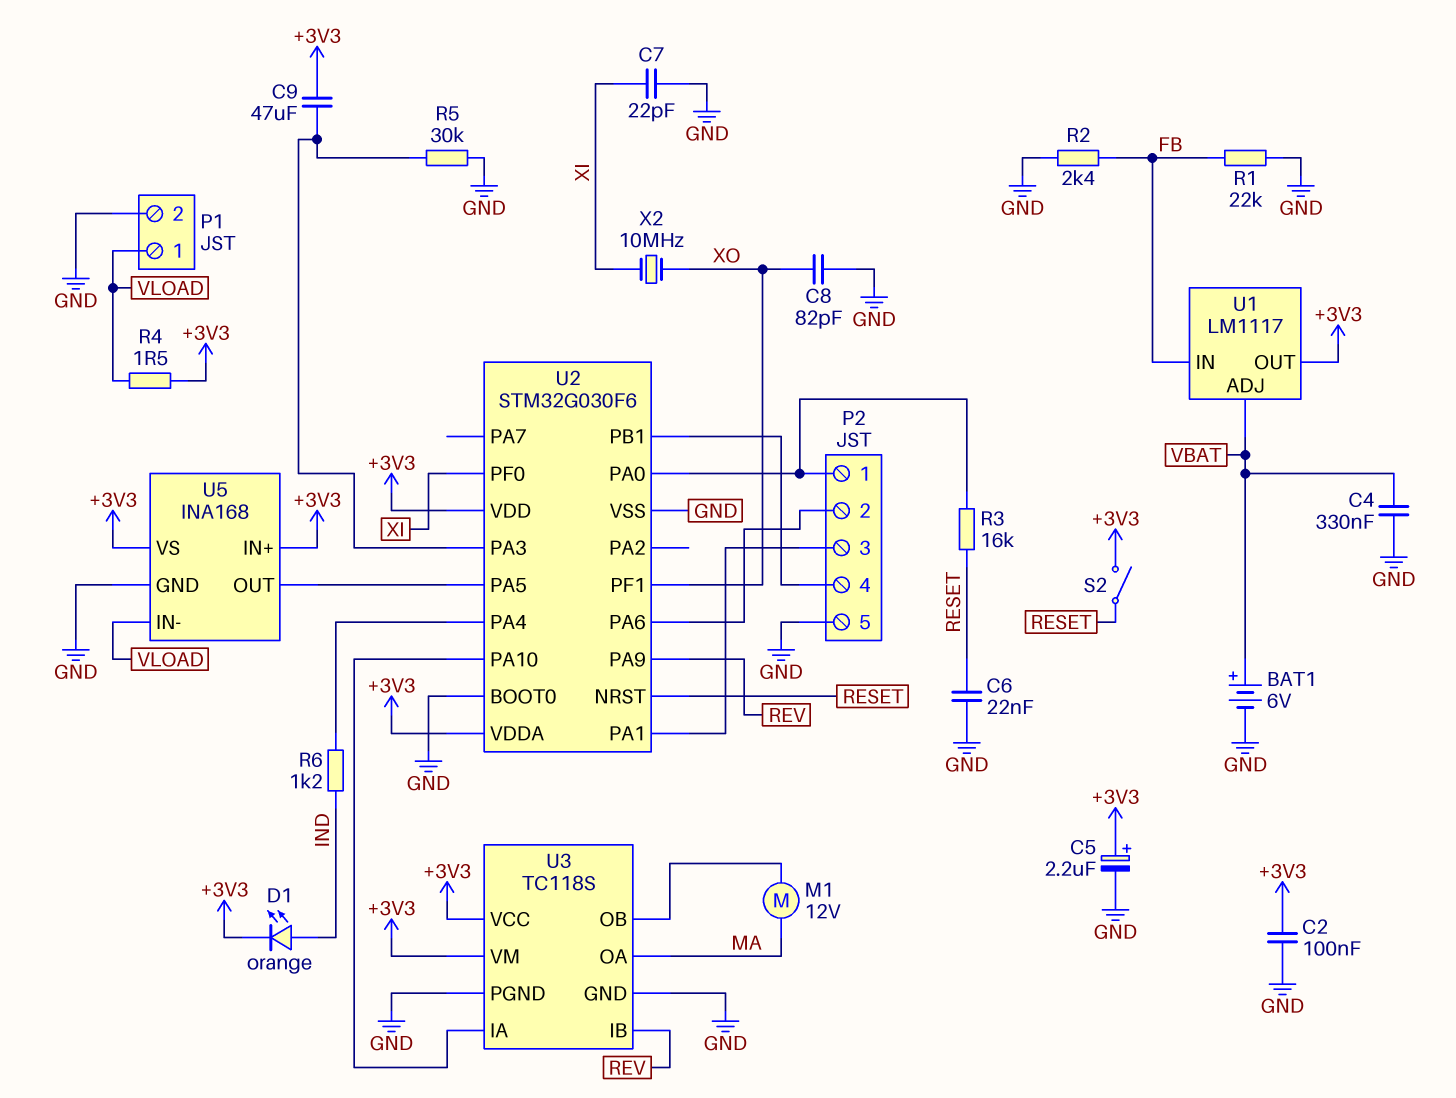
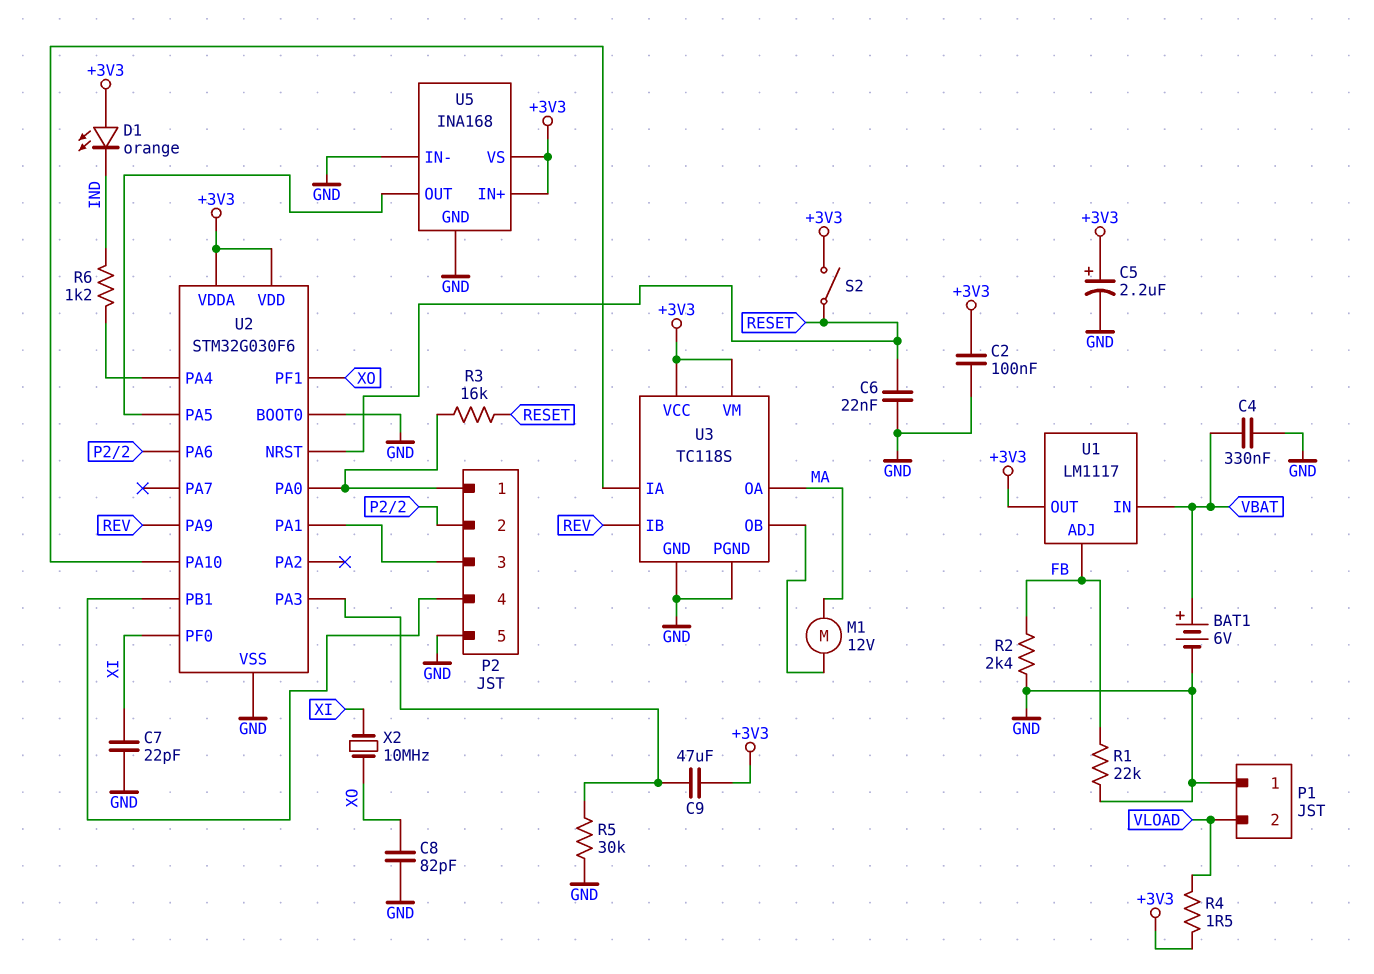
D1: LED orange (A IND, K +3V3) -> LED orange (A +3V3, K IND)
P1 pin 1: VLOAD -> GND
P1 pin 2: GND -> VLOAD
U1 pin ADJ: VBAT -> FB
U1 pin IN: FB -> VBAT
U5 pin IN-: VLOAD -> GND

